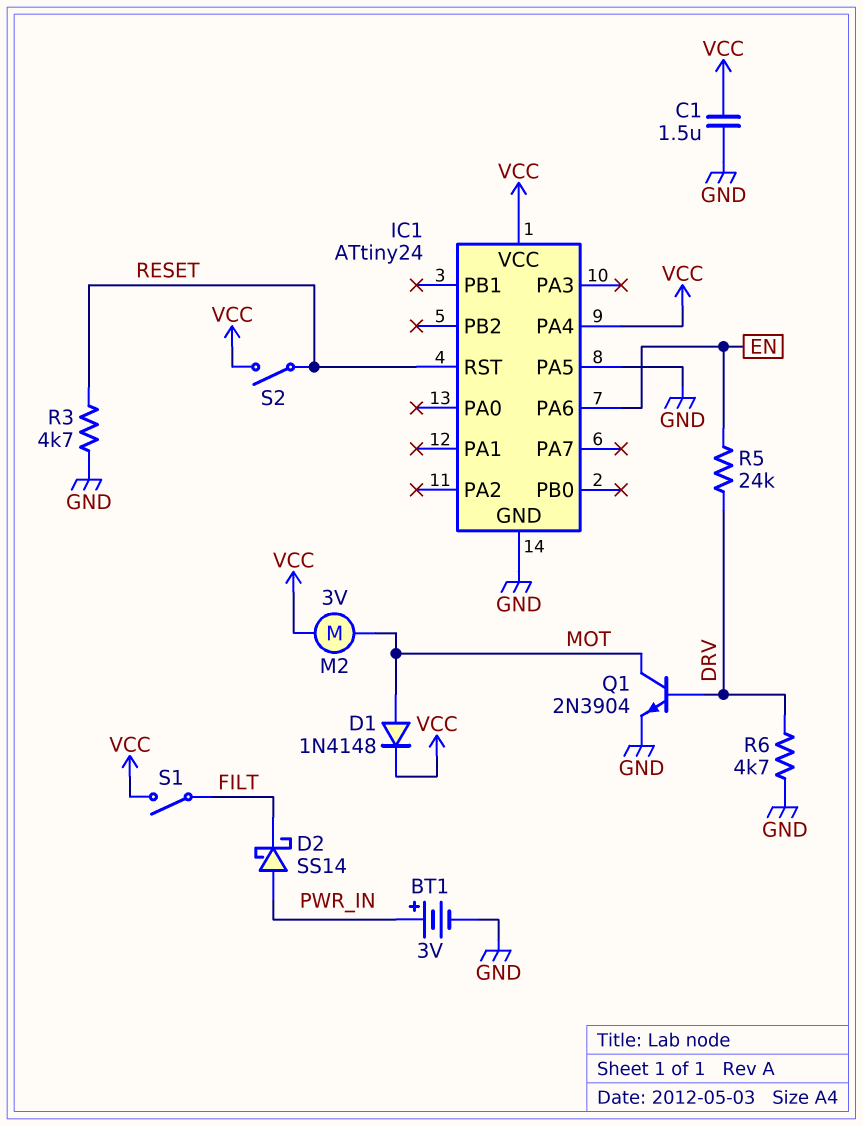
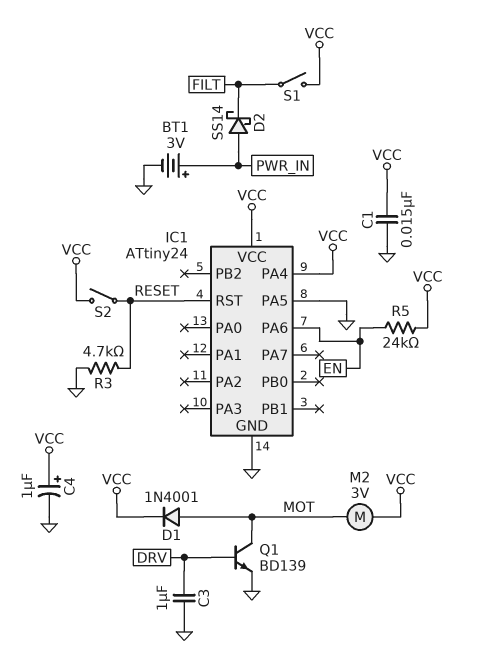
C1: 1.5uF (GND, VCC) -> 15nF (GND, VCC)
C3: none -> 1uF (DRV, GND)
C4: none -> 1uF (plus VCC, minus GND)
D1: diode 1N4148 (A MOT, K VCC) -> diode 1N4001 (A MOT, K VCC)
Q1: NPN 2N3904 (B DRV, C MOT, E GND) -> NPN BD139 (B DRV, C MOT, E GND)
R5: 24k (DRV, EN) -> 24k (EN, VCC)
R6: 4.7k (DRV, GND) -> none

